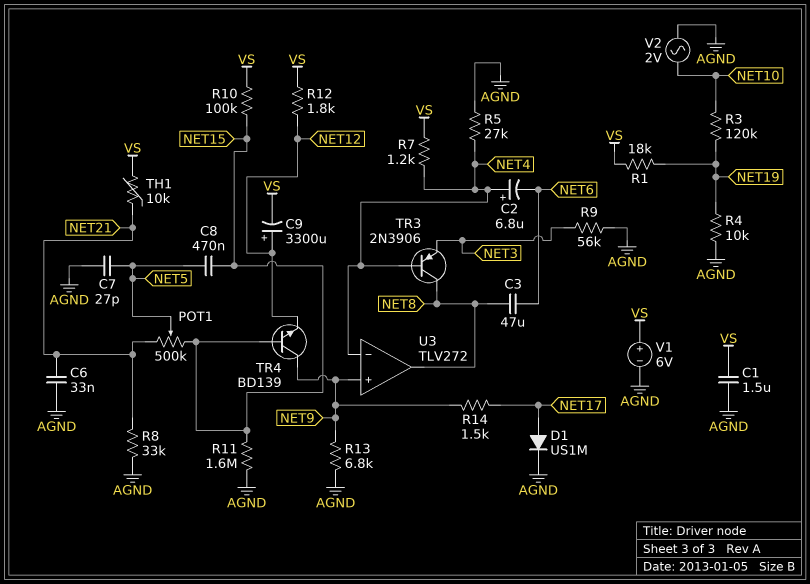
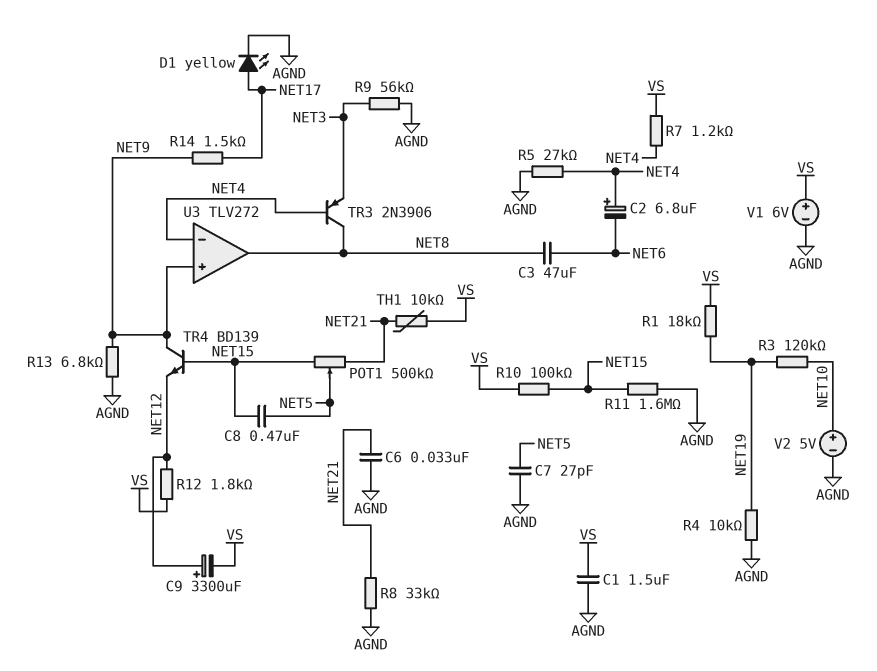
D1: diode US1M (A NET17, K AGND) -> LED yellow (A NET17, K AGND)
V2: AC 2V (AGND, NET10) -> 5V (plus NET10, minus AGND)

